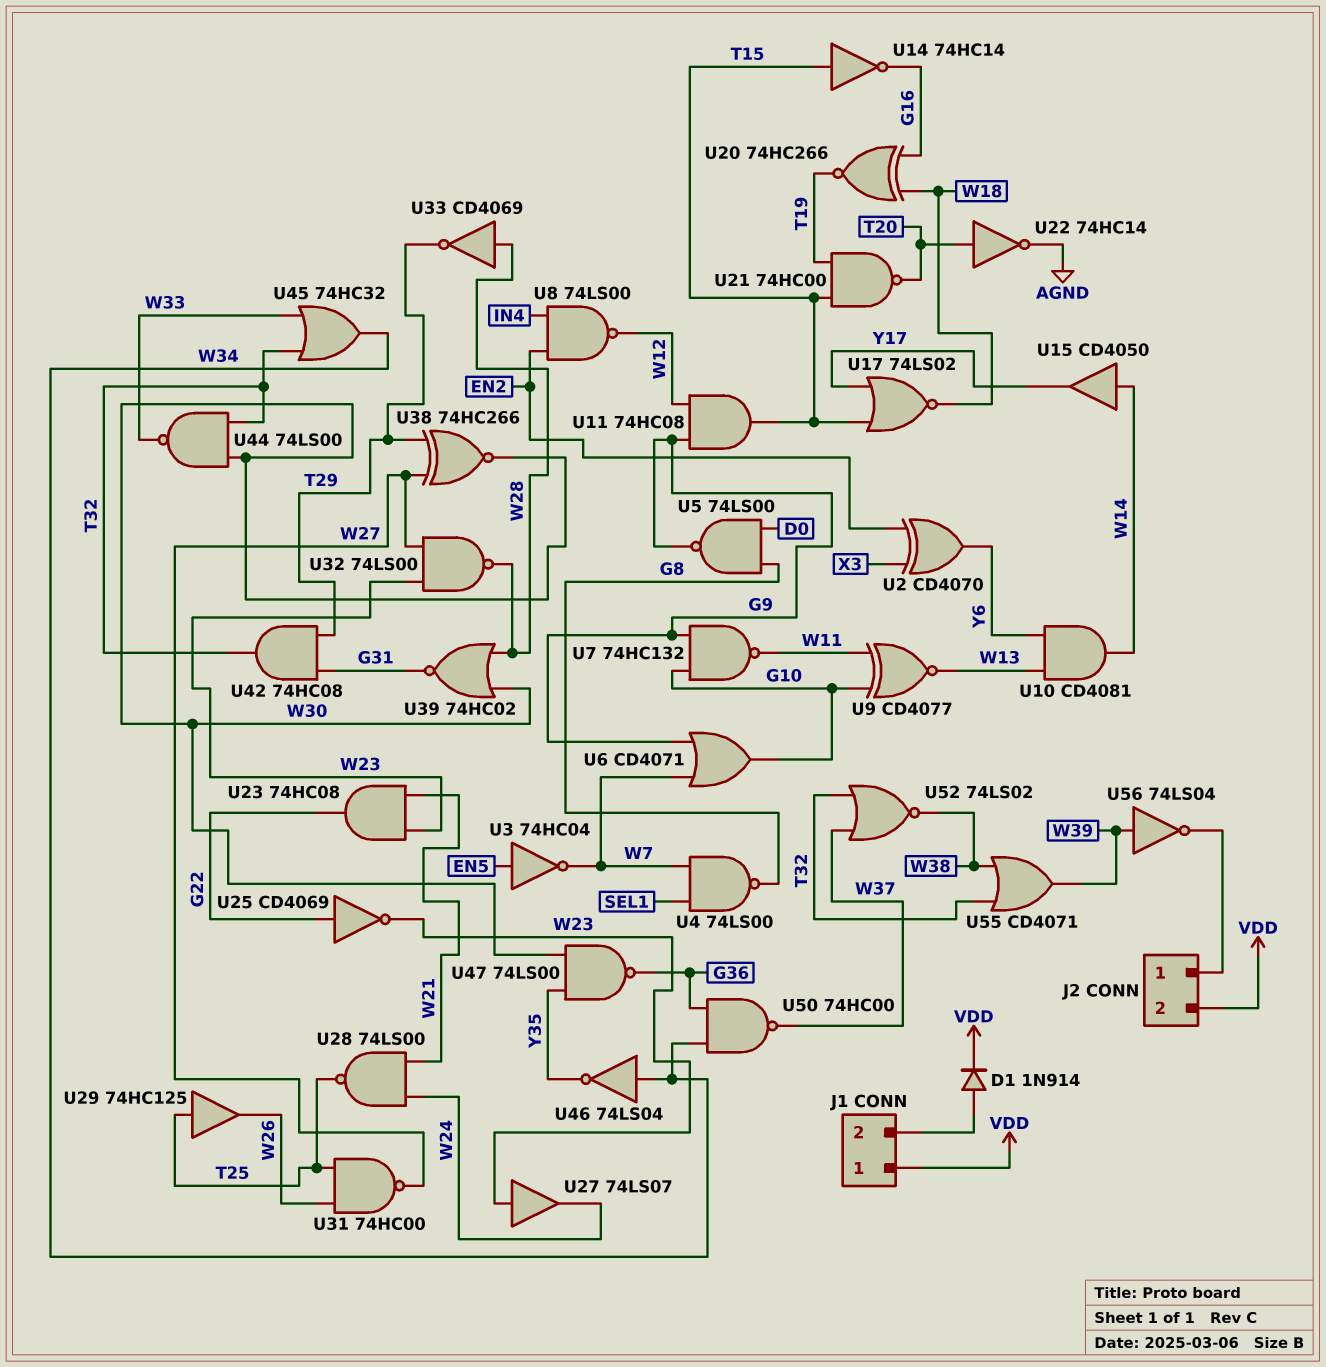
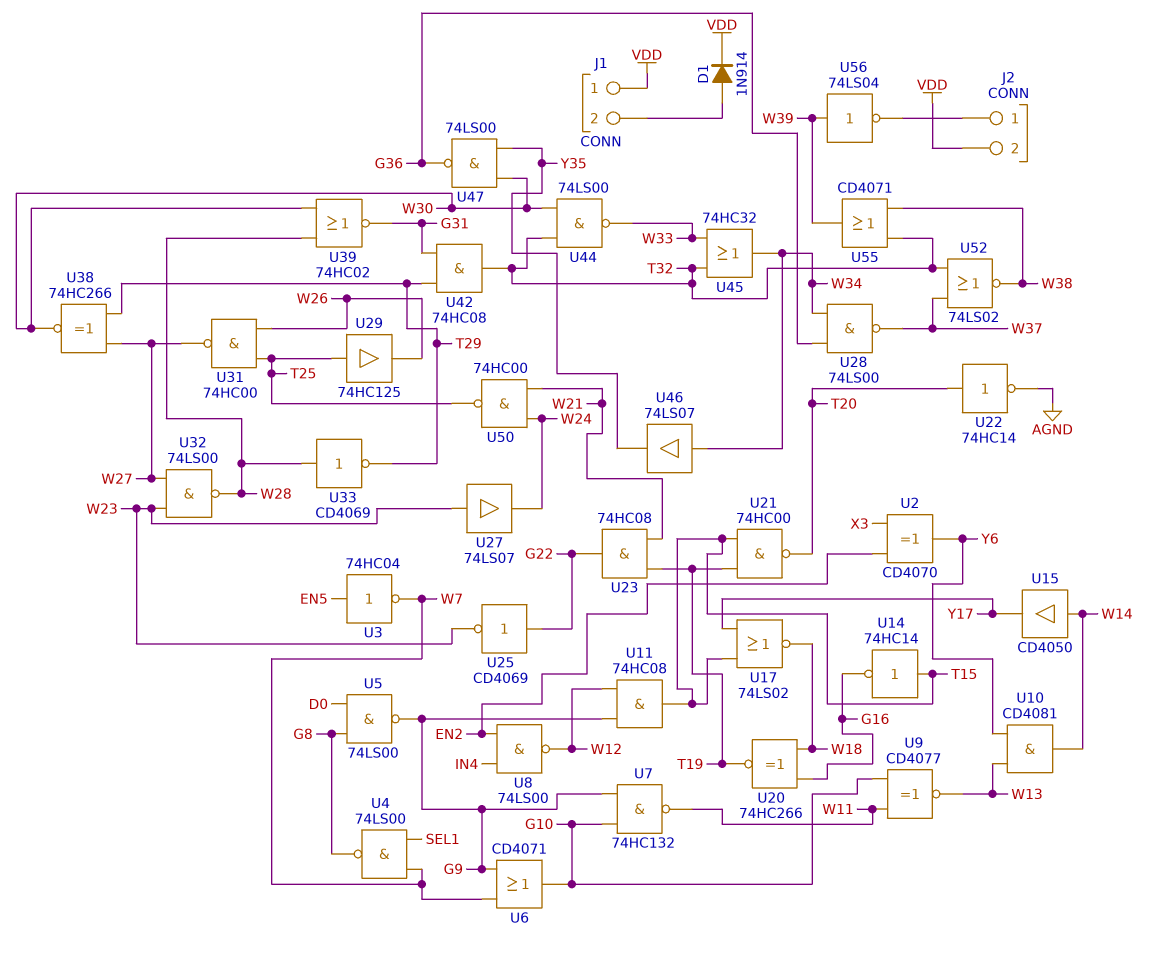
U23: AND 74HC08 (in W21, in W23, out G22) -> AND 74HC08 (in T19, in W21, out G22)
U28: NAND 74LS00 (in W21, in W24, out T25) -> NAND 74LS00 (in G36, in W34, out W37)
U46: NOT 74LS04 (in W34, out Y35) -> buffer 74LS07 (in W34, out Y35)
U50: NAND 74HC00 (in G36, in W34, out W37) -> NAND 74HC00 (in W21, in W24, out T25)

